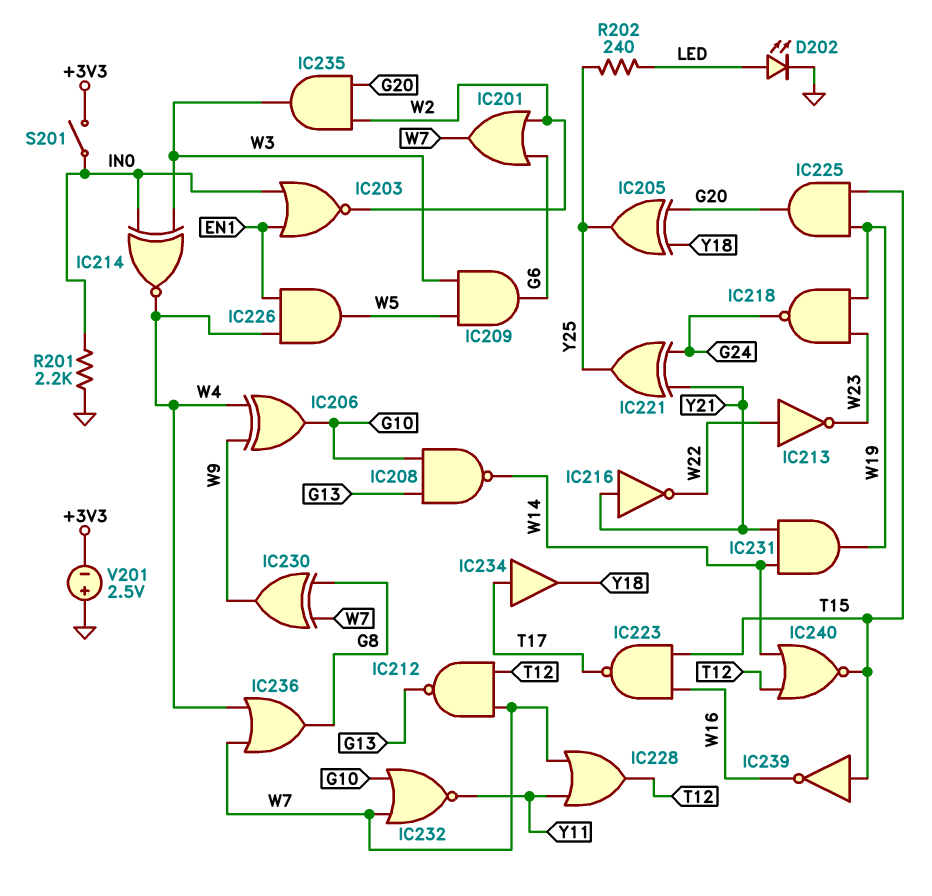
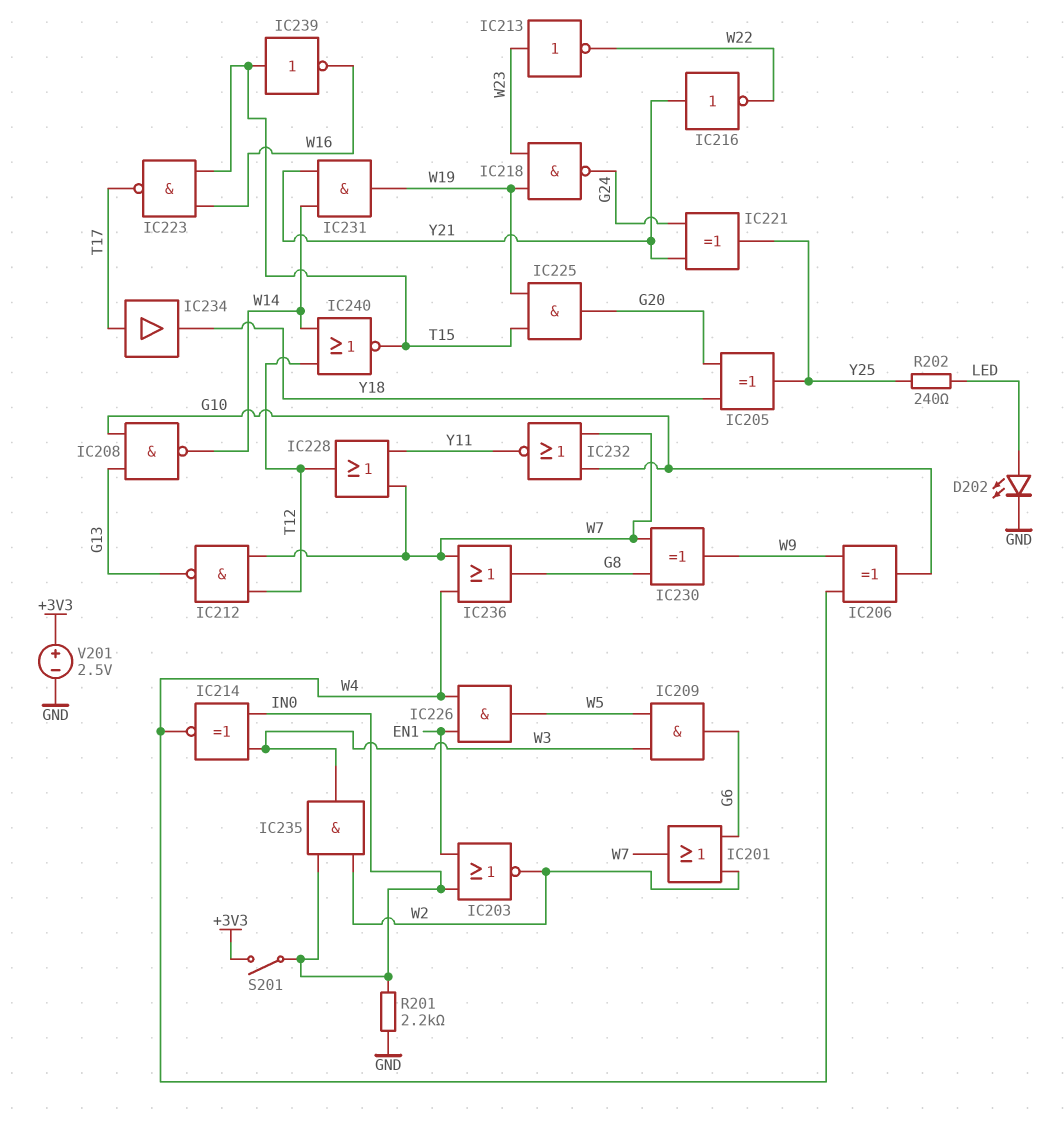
IC213: NOT (in W22, out W23) -> NOT (in W23, out W22)
IC235: AND (in G20, in W2, out W3) -> AND (in IN0, in W2, out W3)
V201: 2.5V (plus GND, minus +3V3) -> 2.5V (plus +3V3, minus GND)

